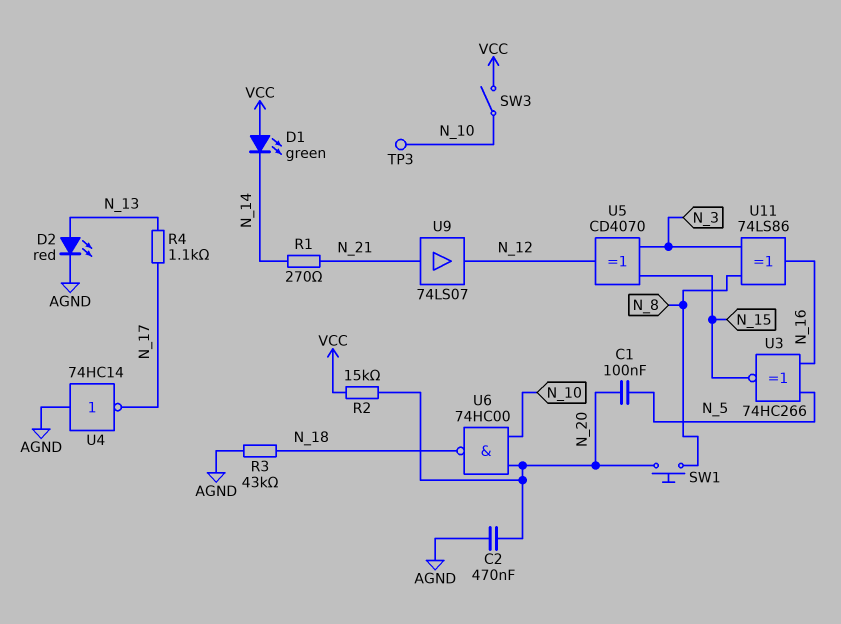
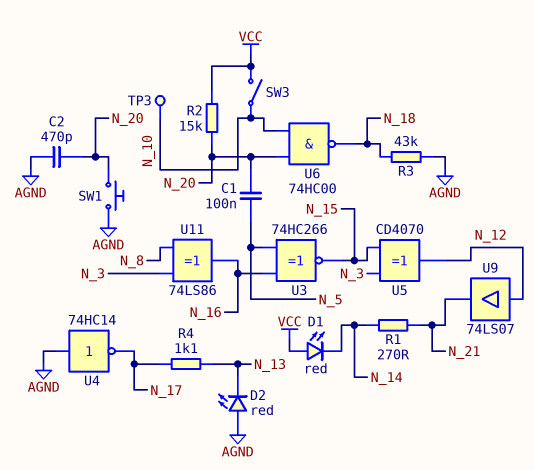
C2: 470nF (AGND, N_20) -> 470pF (AGND, N_20)
D1: LED green (A VCC, K N_14) -> LED red (A VCC, K N_14)
D2: LED red (A N_13, K AGND) -> LED red (A AGND, K N_13)
SW1: button (N_8, N_20) -> button (AGND, N_20)
U9: buffer 74LS07 (in N_21, out N_12) -> buffer 74LS07 (in N_12, out N_21)

